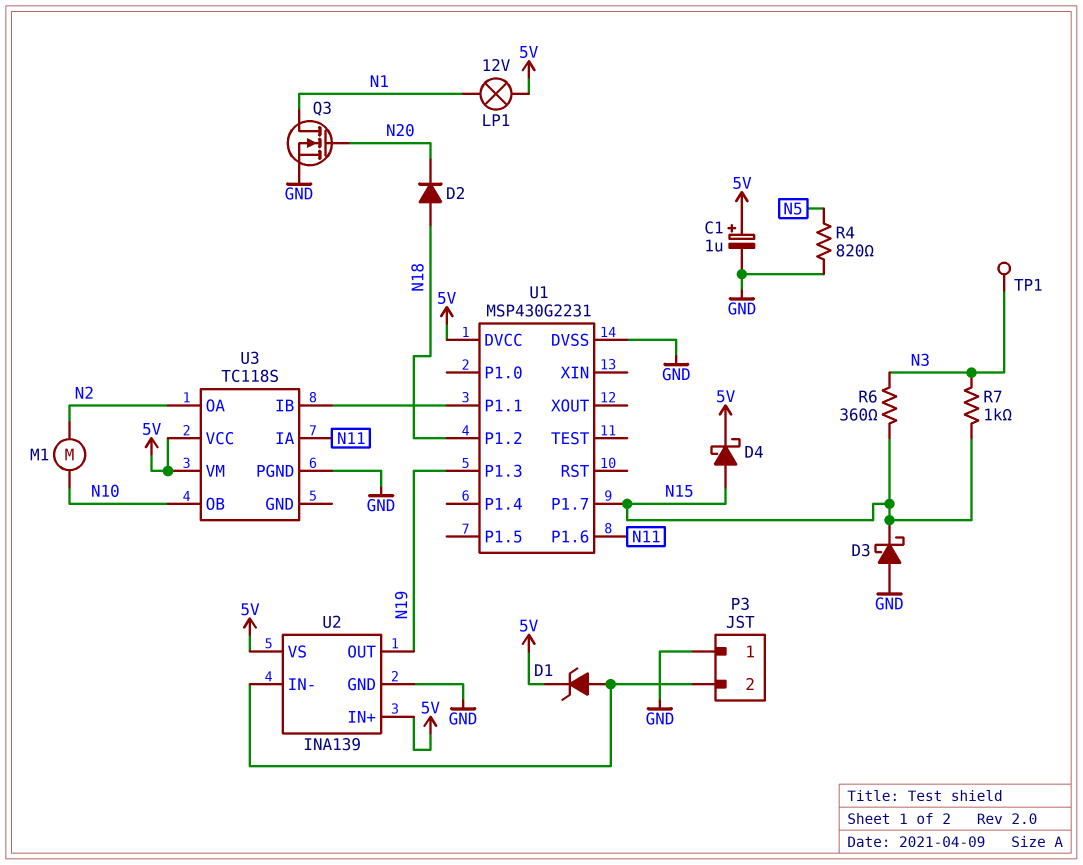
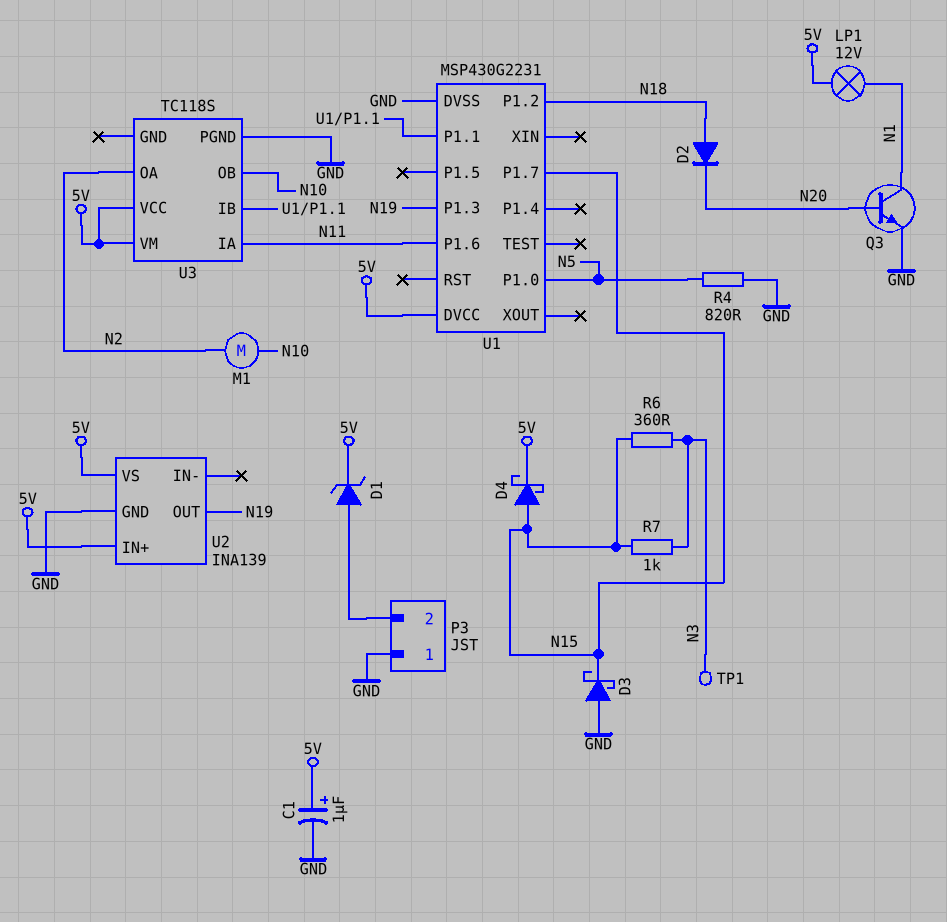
Q3: NMOS (G N20, D N1, S GND) -> NPN (B N20, C N1, E GND)
U1 pin P1.0: none -> N5
U2 pin IN-: P3/2 -> none

